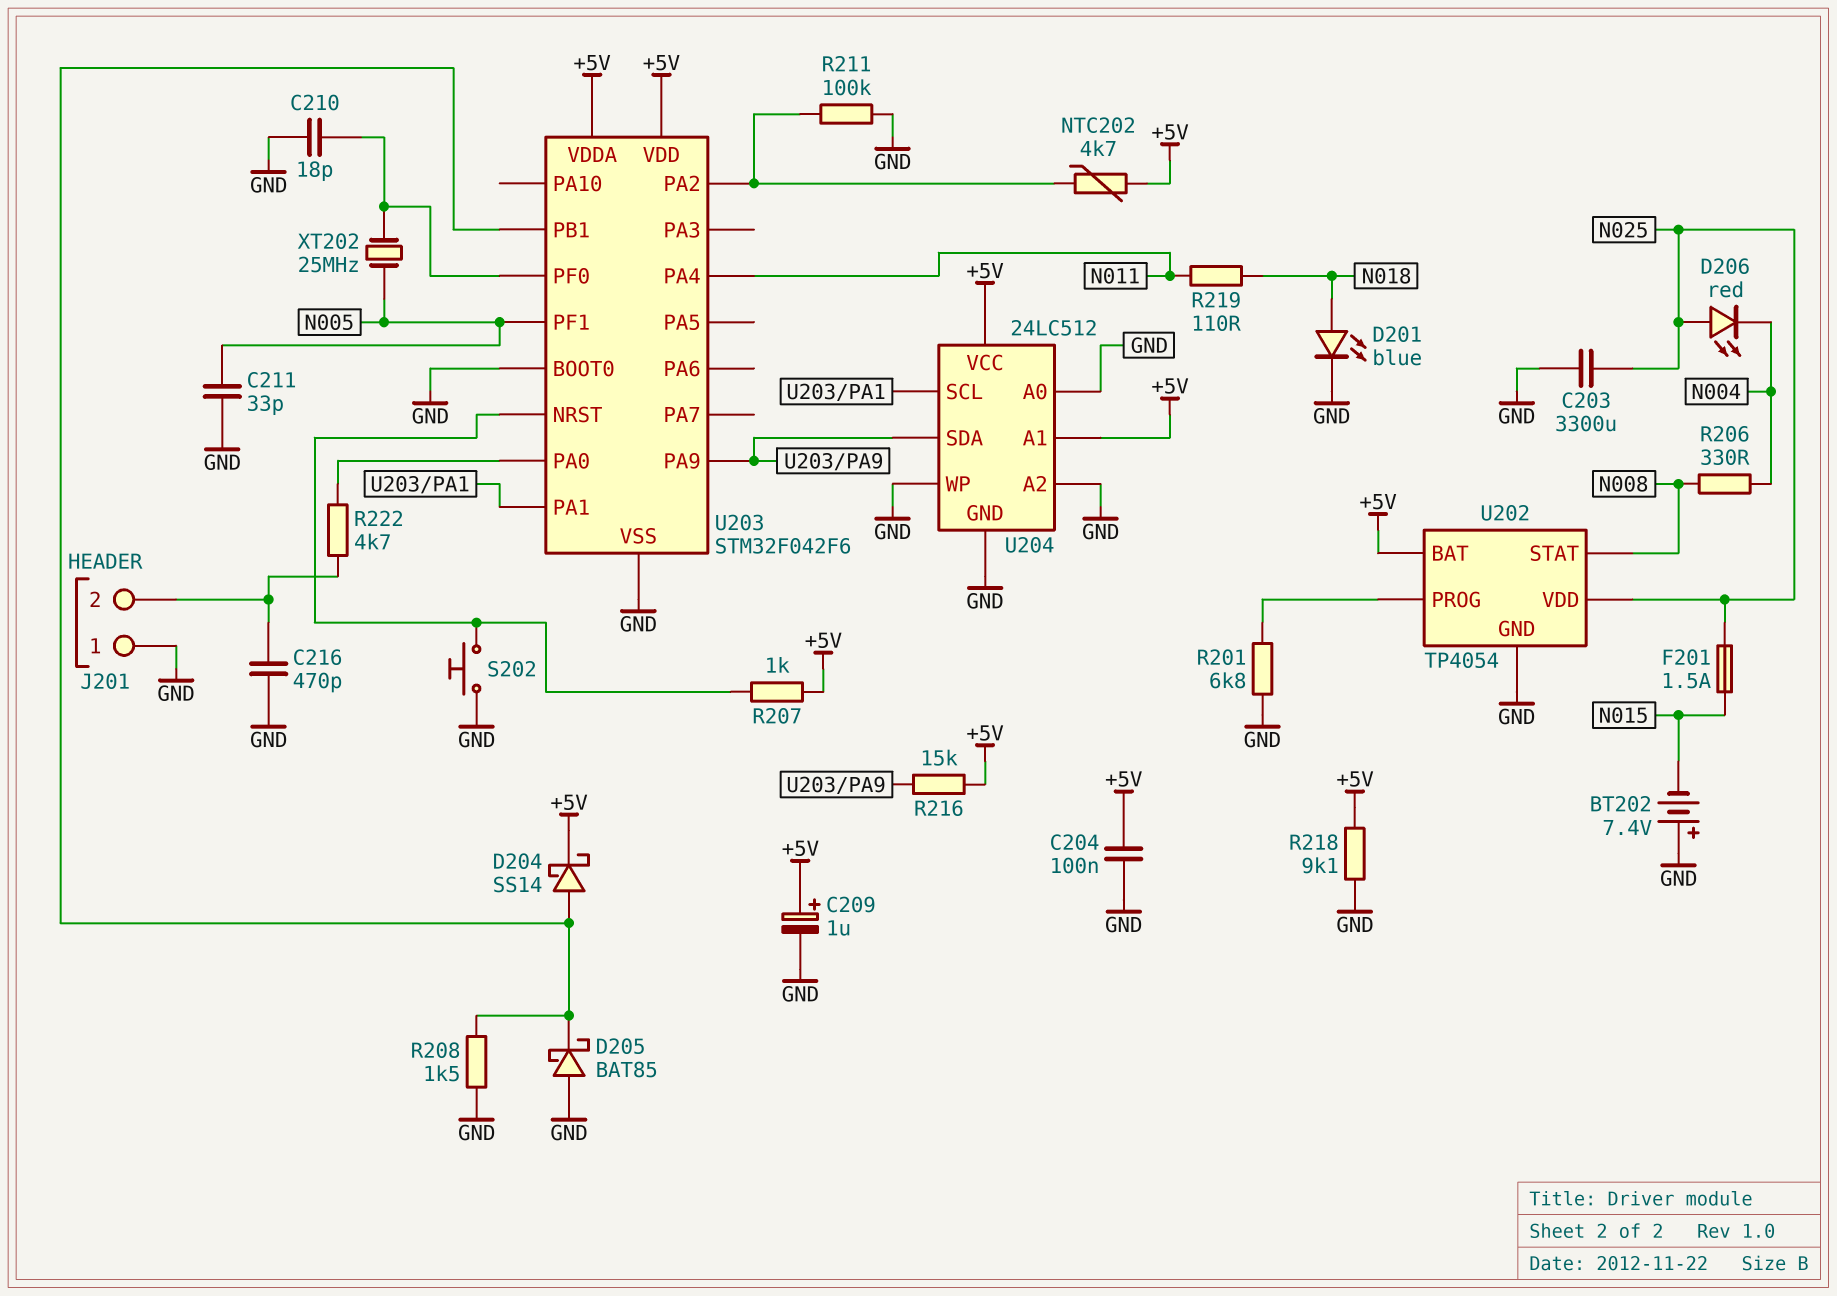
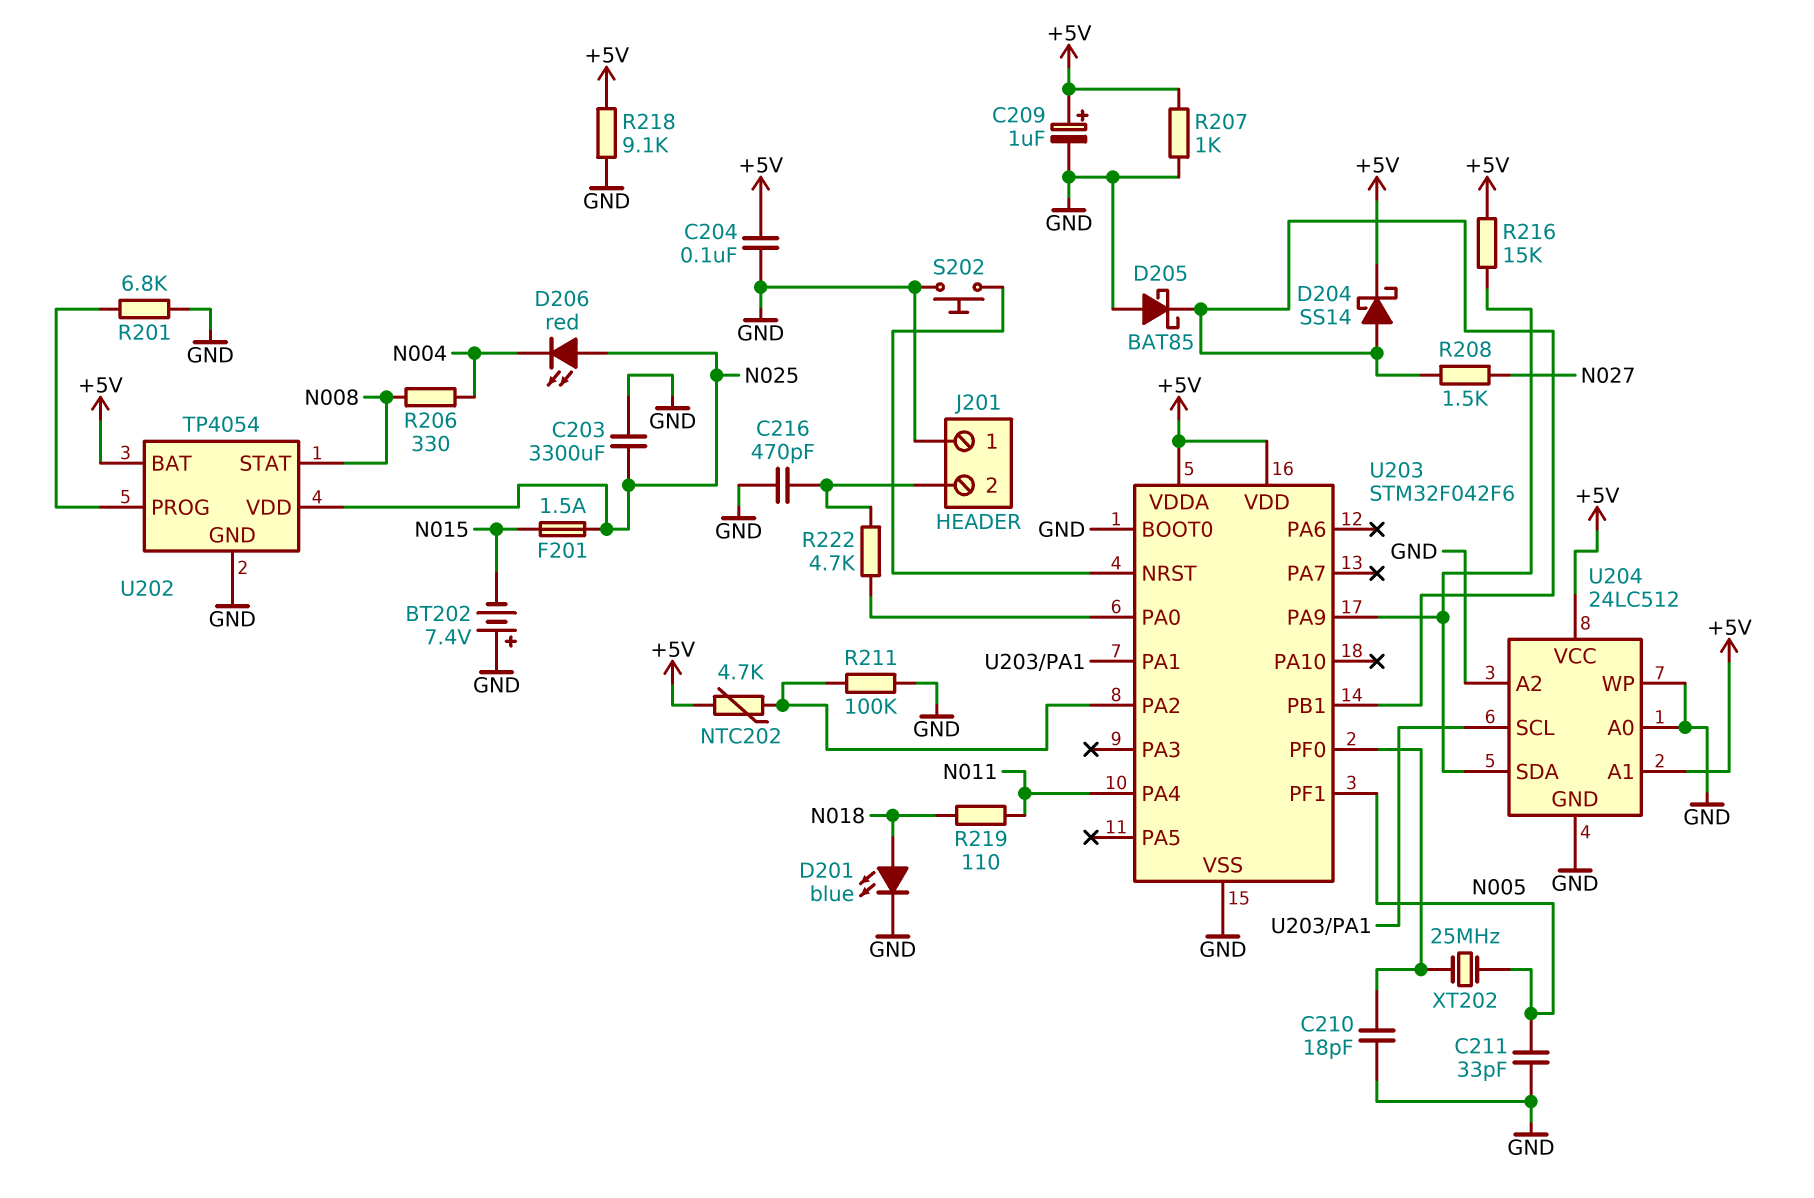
R207: 1k (+5V, U203/NRST) -> 1k (+5V, GND)
R208: 1.5k (GND, U203/PB1) -> 1.5k (N027, U203/PB1)

